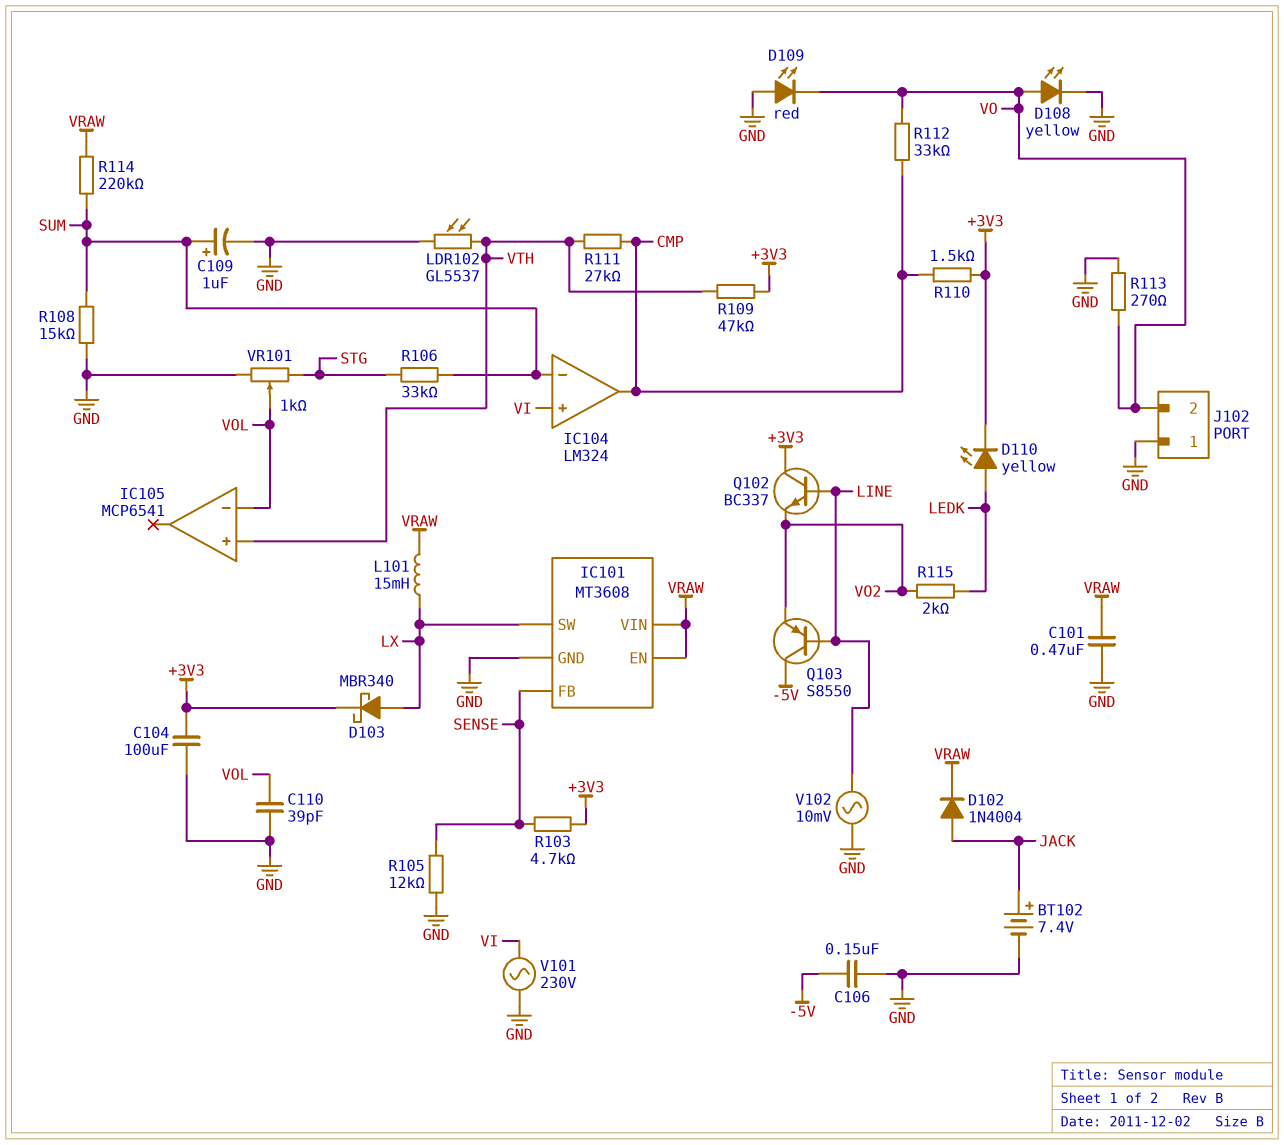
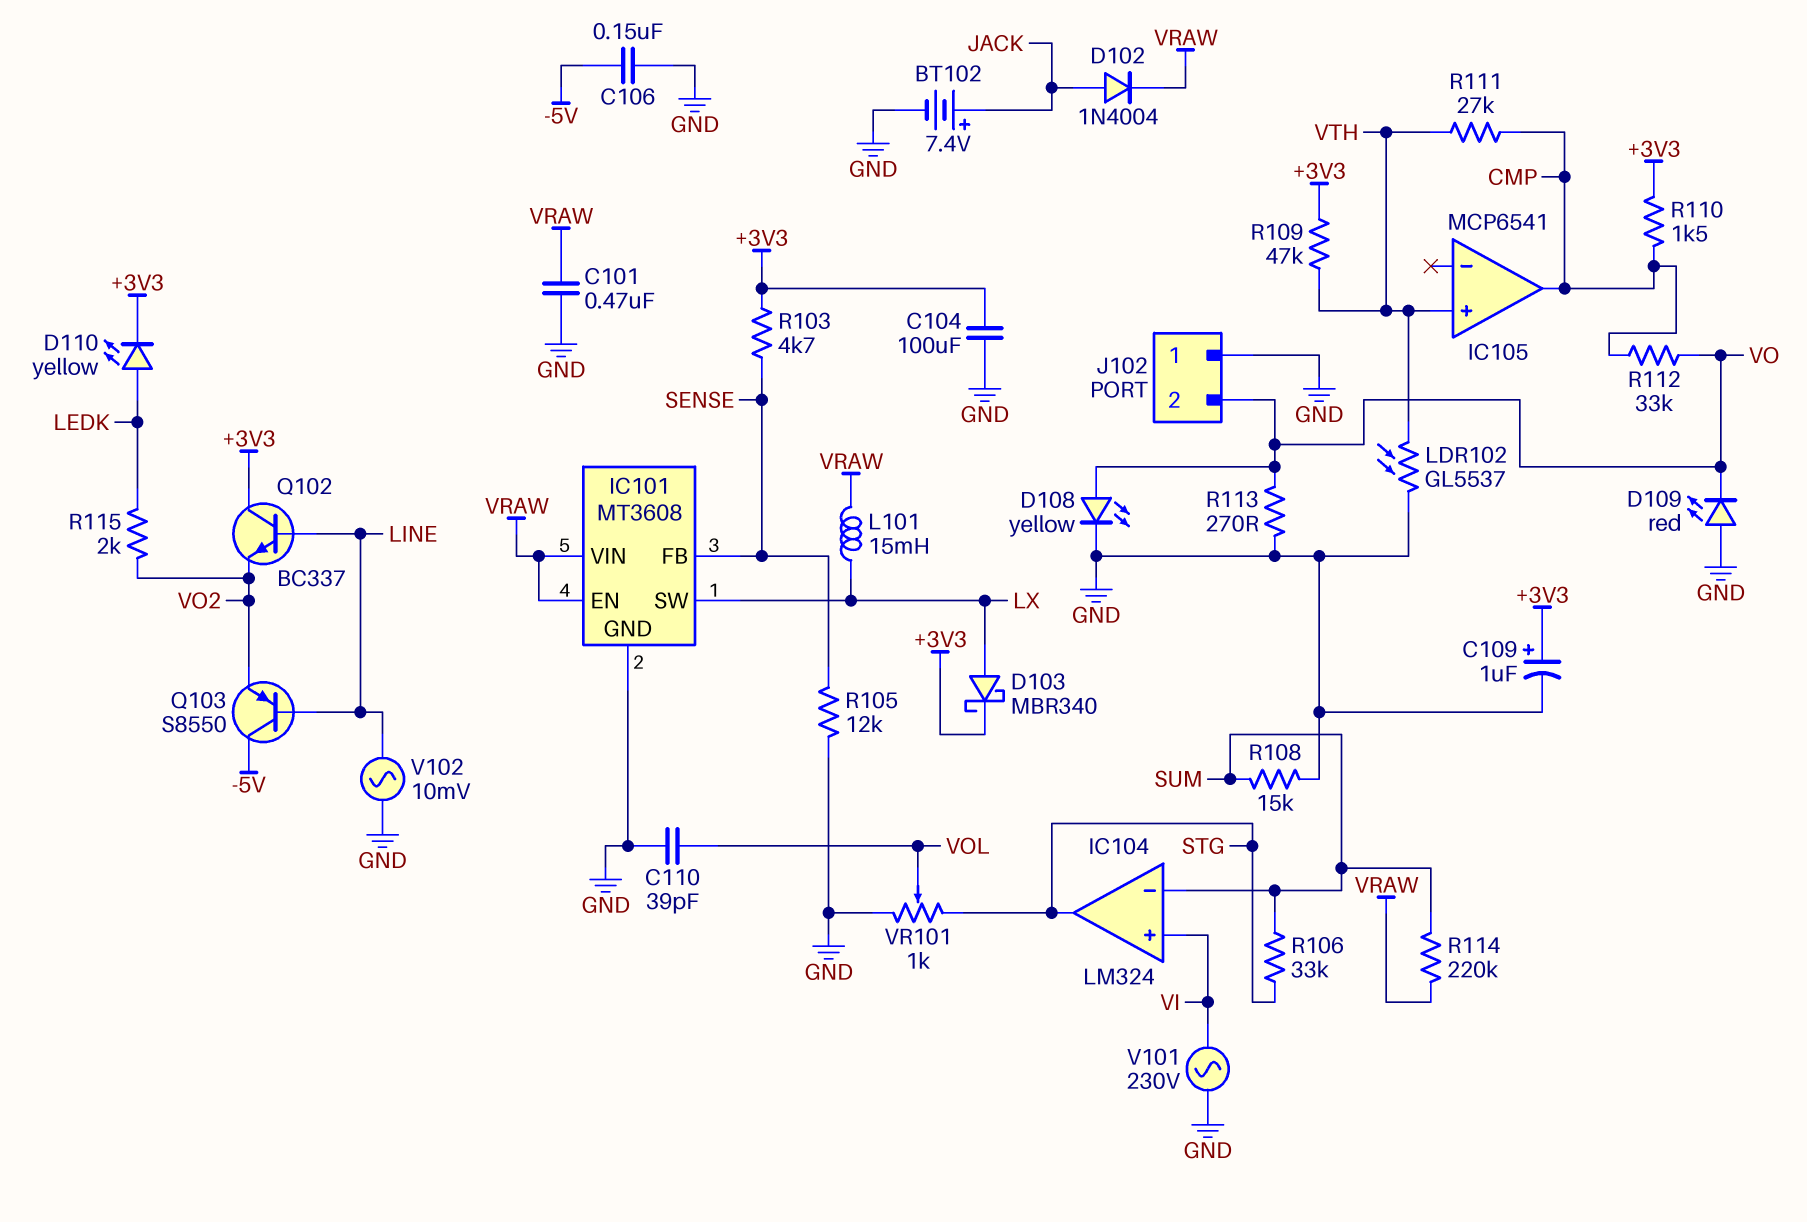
C109: 1uF (plus SUM, minus GND) -> 1uF (plus +3V3, minus GND)
IC104 pin out: CMP -> STG
IC105 pin in-: VOL -> none
IC105 pin out: none -> CMP

